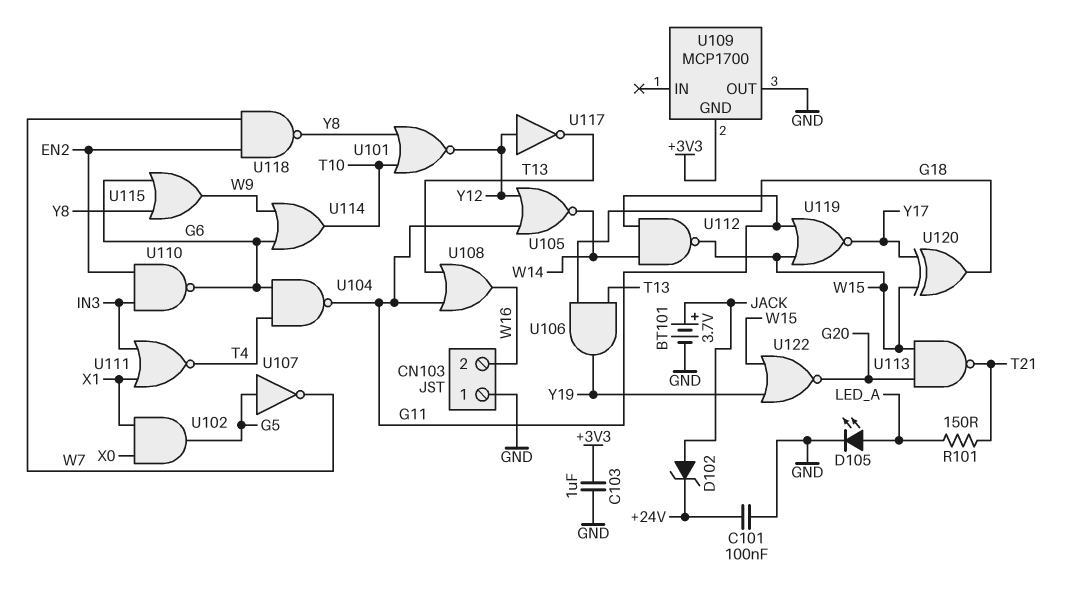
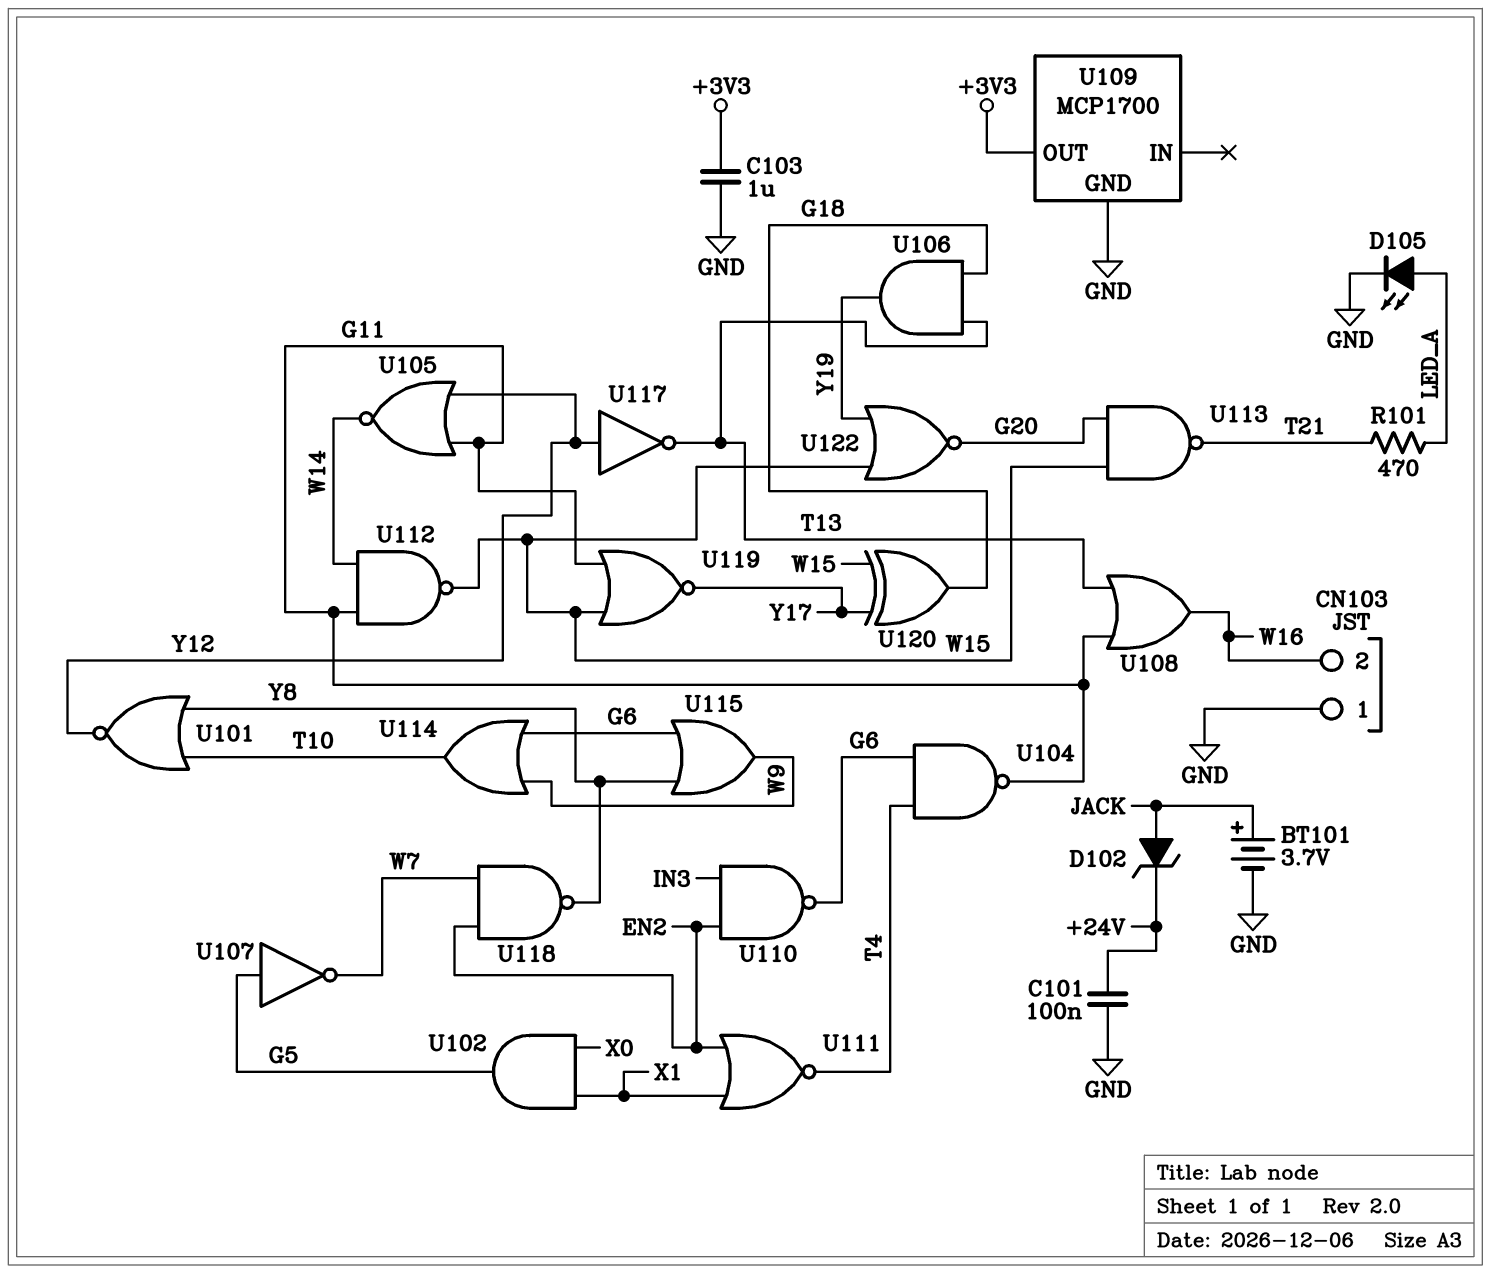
R101: 150 (LED_A, T21) -> 470 (LED_A, T21)
U109 pin GND: +3V3 -> GND
U109 pin OUT: GND -> +3V3
U111: NOR (in IN3, in X1, out T4) -> NOR (in EN2, in X1, out T4)

